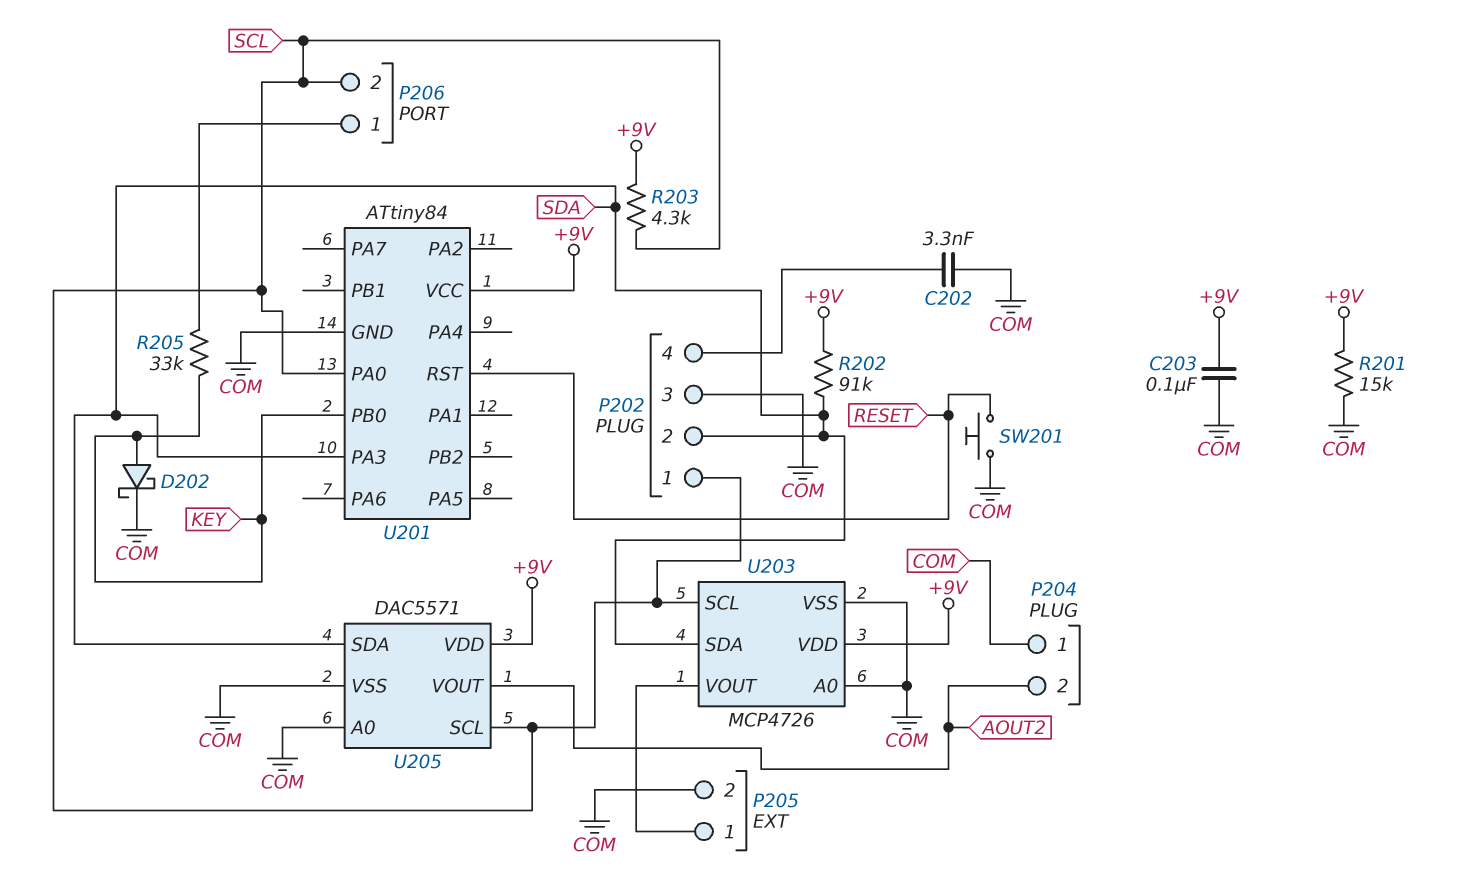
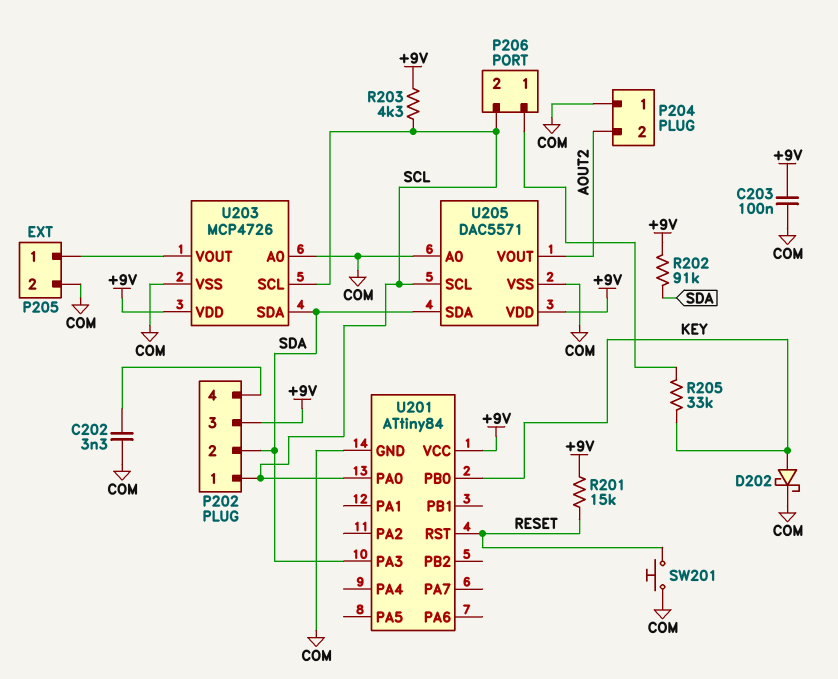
P202 pin 3: COM -> +9V
R201: 15k (+9V, COM) -> 15k (+9V, RESET)

